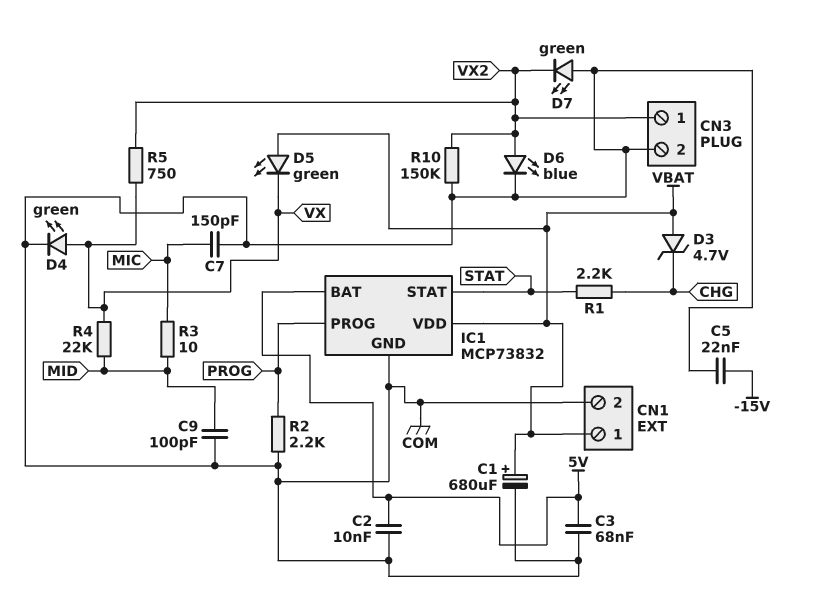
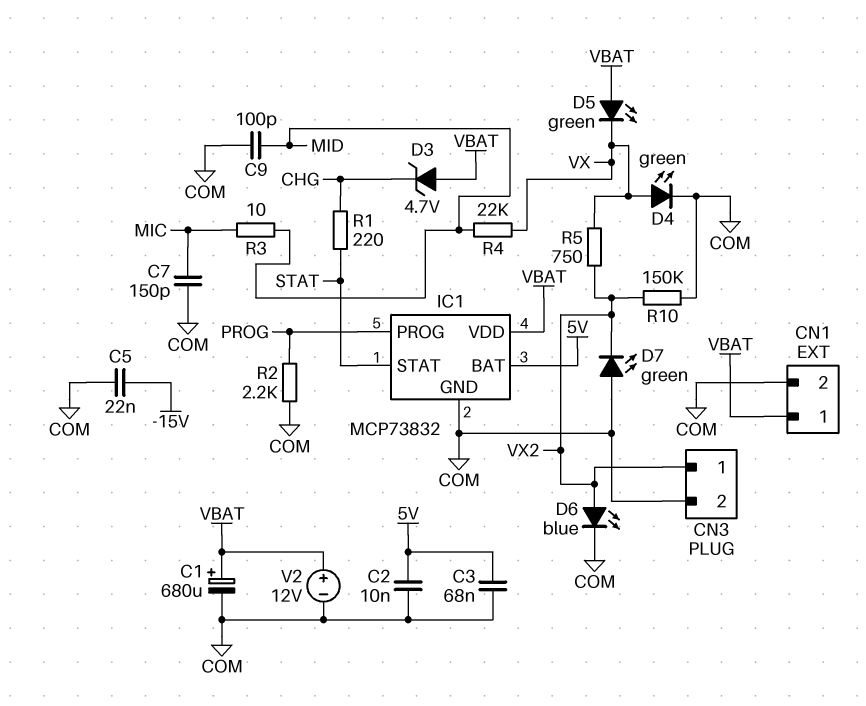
R1: 2.2k (CHG, STAT) -> 220 (CHG, STAT)
V2: none -> 12V (plus VBAT, minus COM)

